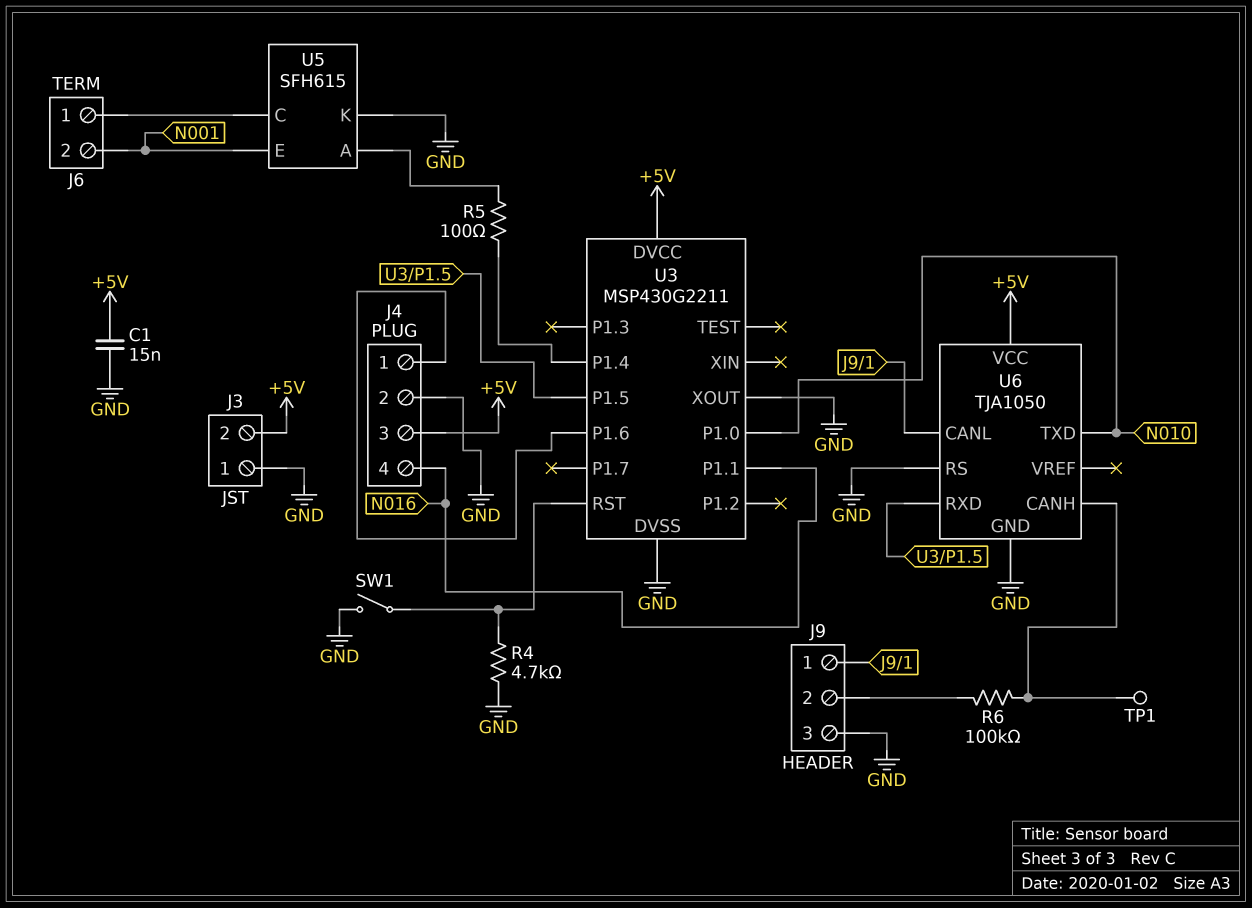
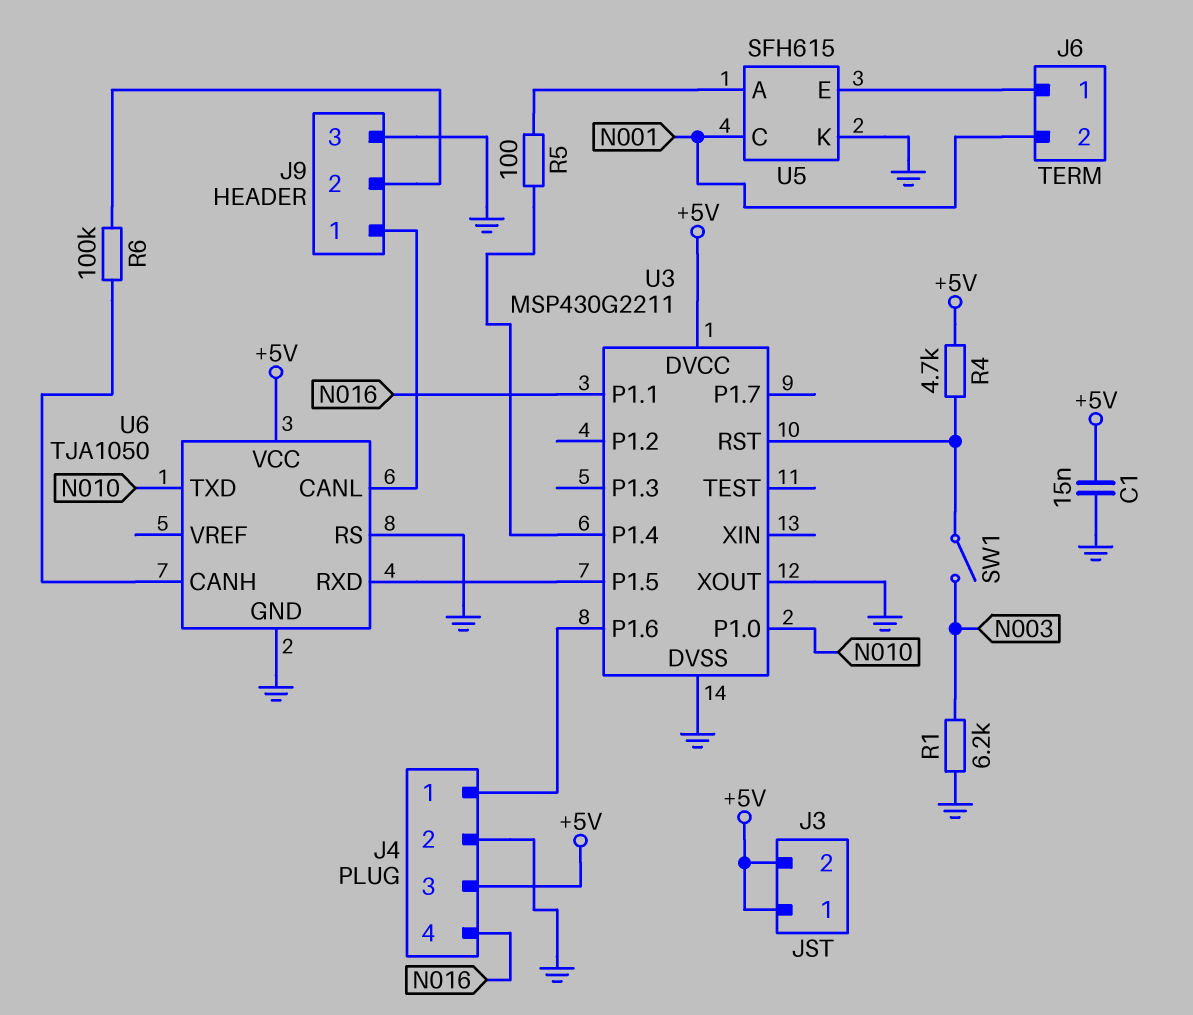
J3 pin 1: GND -> +5V
R1: none -> 6.2k (GND, N003)
R4: 4.7k (GND, U3/RST) -> 4.7k (+5V, U3/RST)
SW1: switch (GND, U3/RST) -> switch (N003, U3/RST)
TP1: test point (U6/CANH) -> none
U5 pin C: J6/1 -> N001
U5 pin E: N001 -> J6/1

